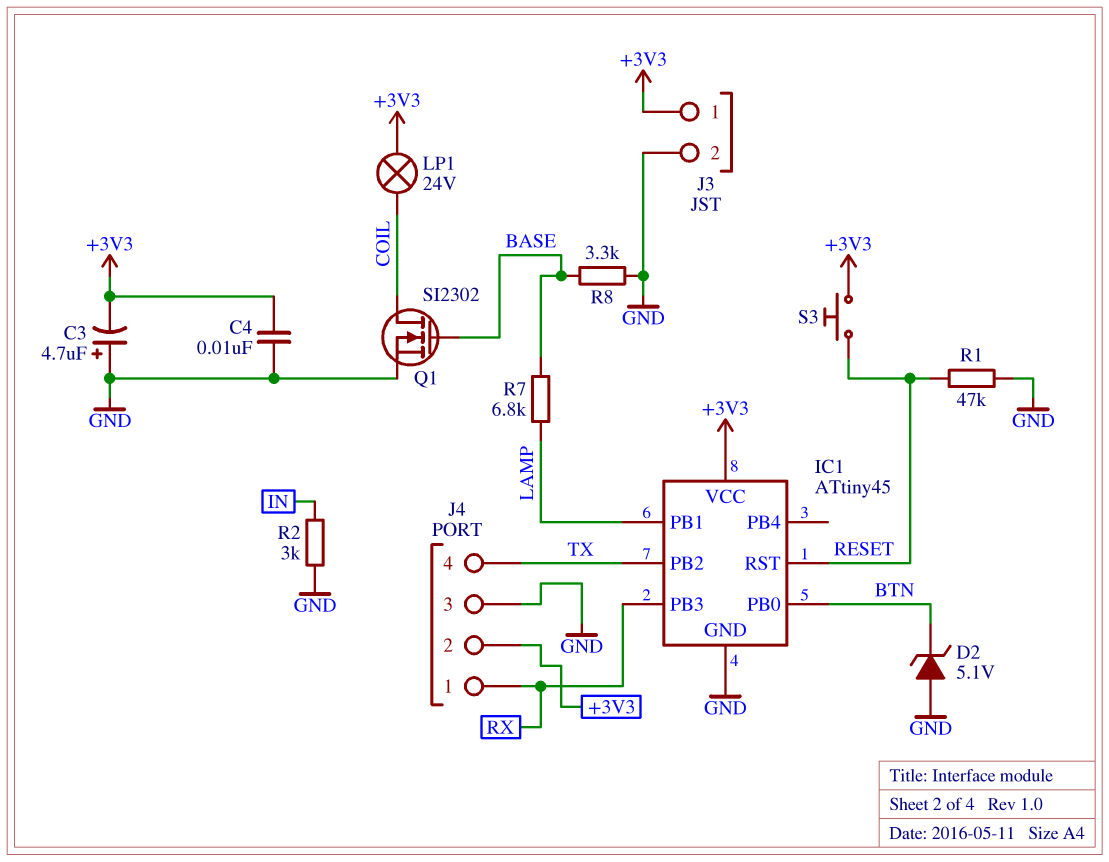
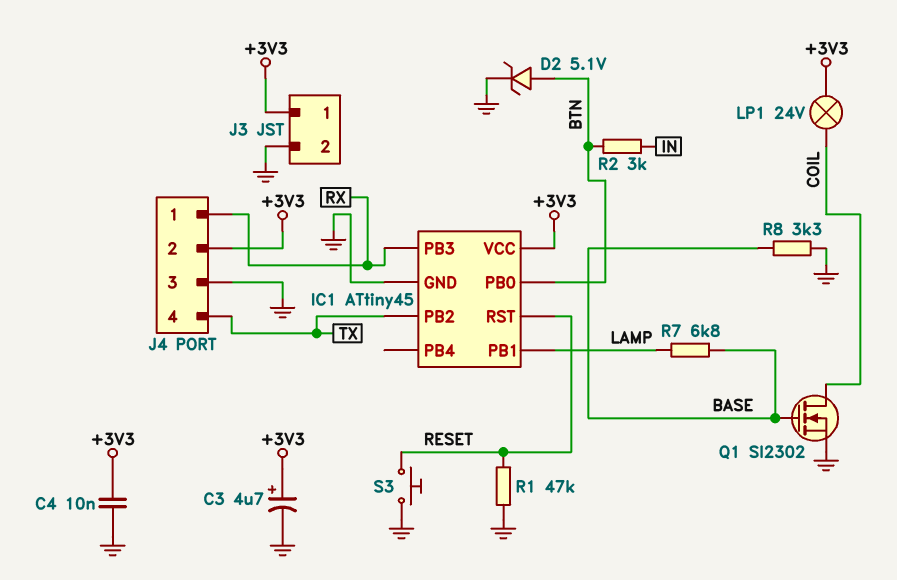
C3: 4.7uF (plus GND, minus +3V3) -> 4.7uF (plus +3V3, minus GND)
D2: zener 5.1V (A GND, K BTN) -> zener 5.1V (A BTN, K GND)
R2: 3k (GND, IN) -> 3k (BTN, IN)
S3: button (+3V3, RESET) -> button (GND, RESET)

